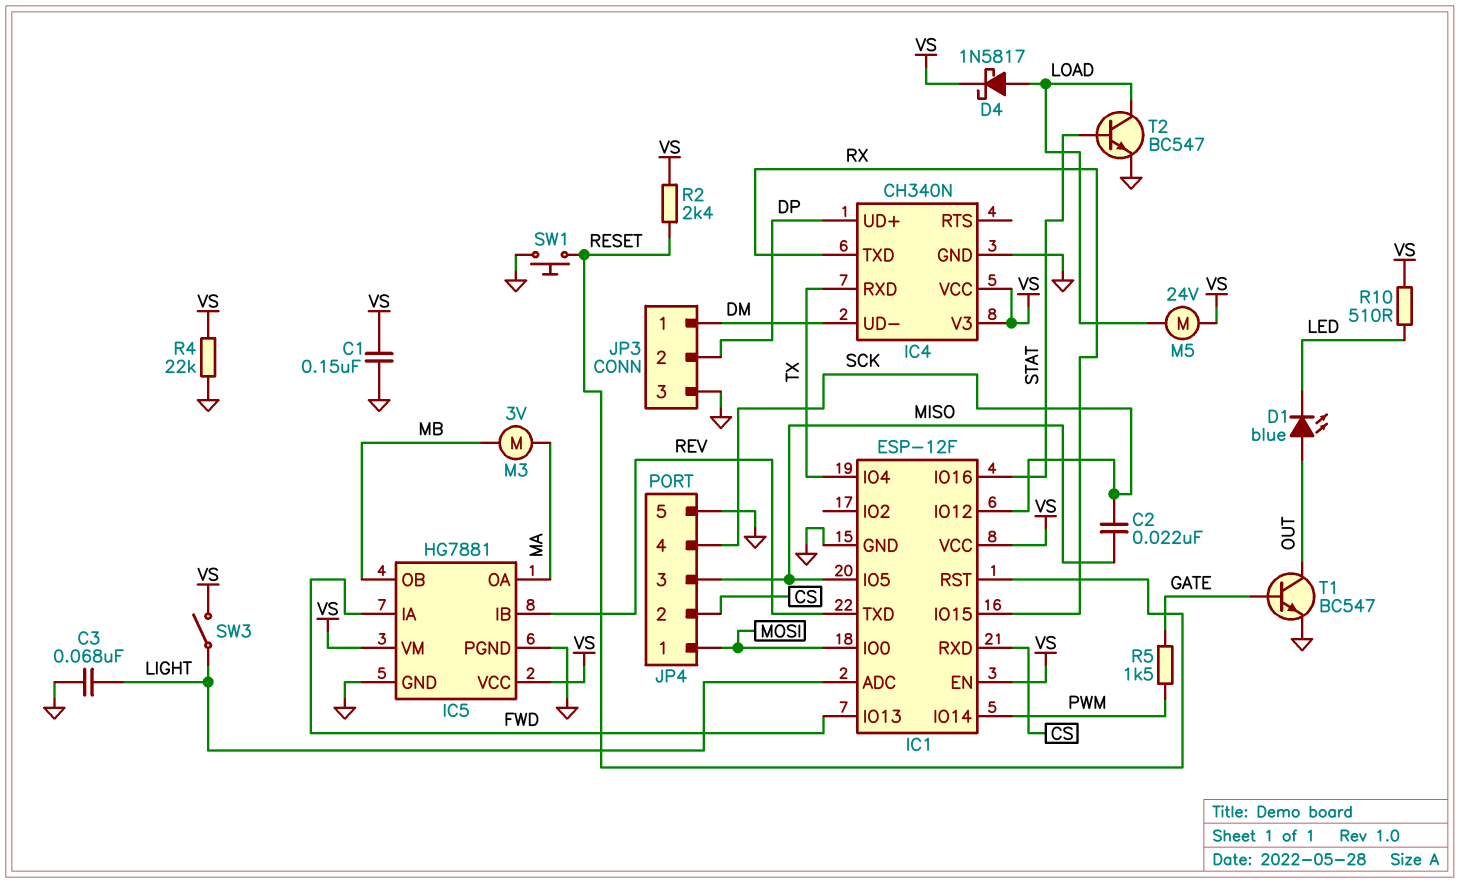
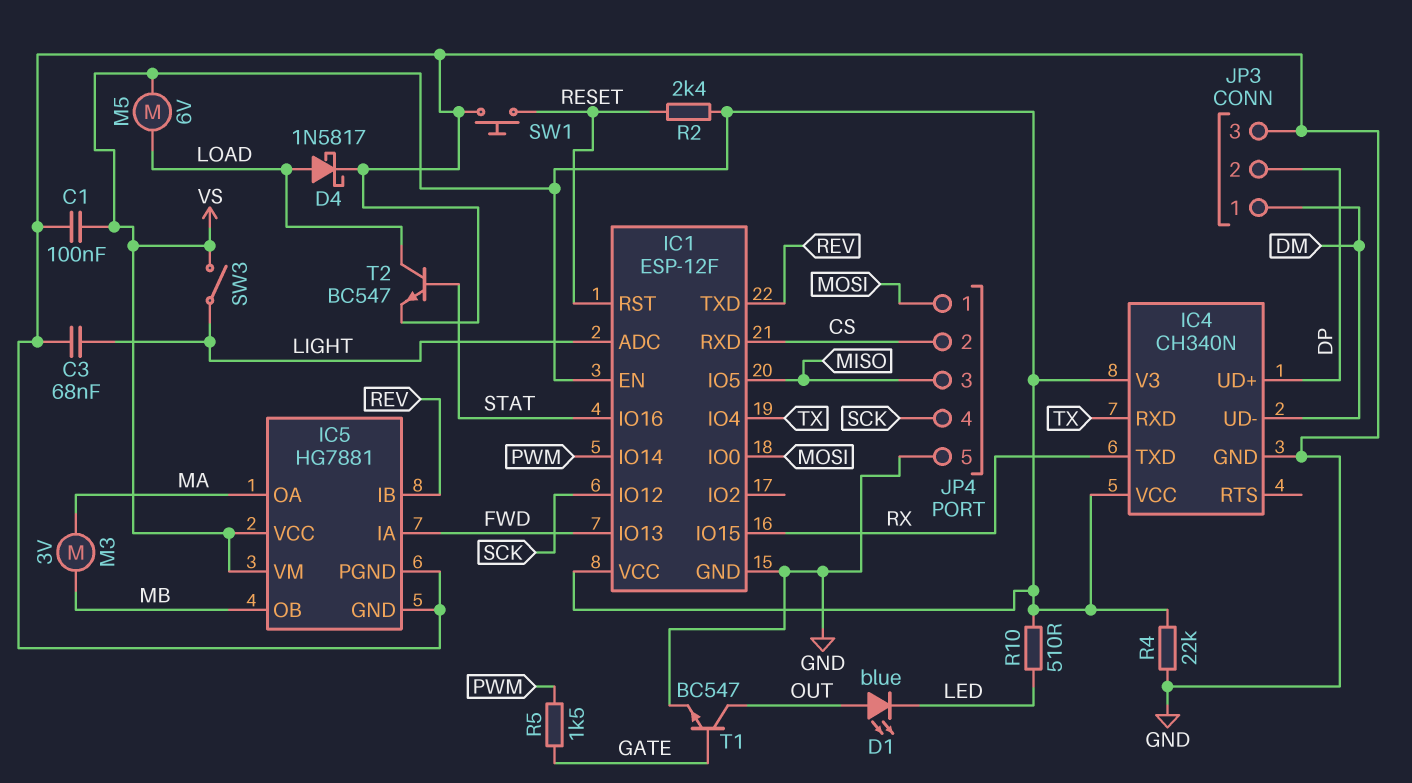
C1: 150nF (GND, VS) -> 100nF (GND, VS)
C2: 22nF (MISO, SCK) -> none
D4: schottky 1N5817 (A LOAD, K VS) -> schottky 1N5817 (A LOAD, K GND)
M5: motor 24V (LOAD, VS) -> motor 6V (LOAD, VS)

